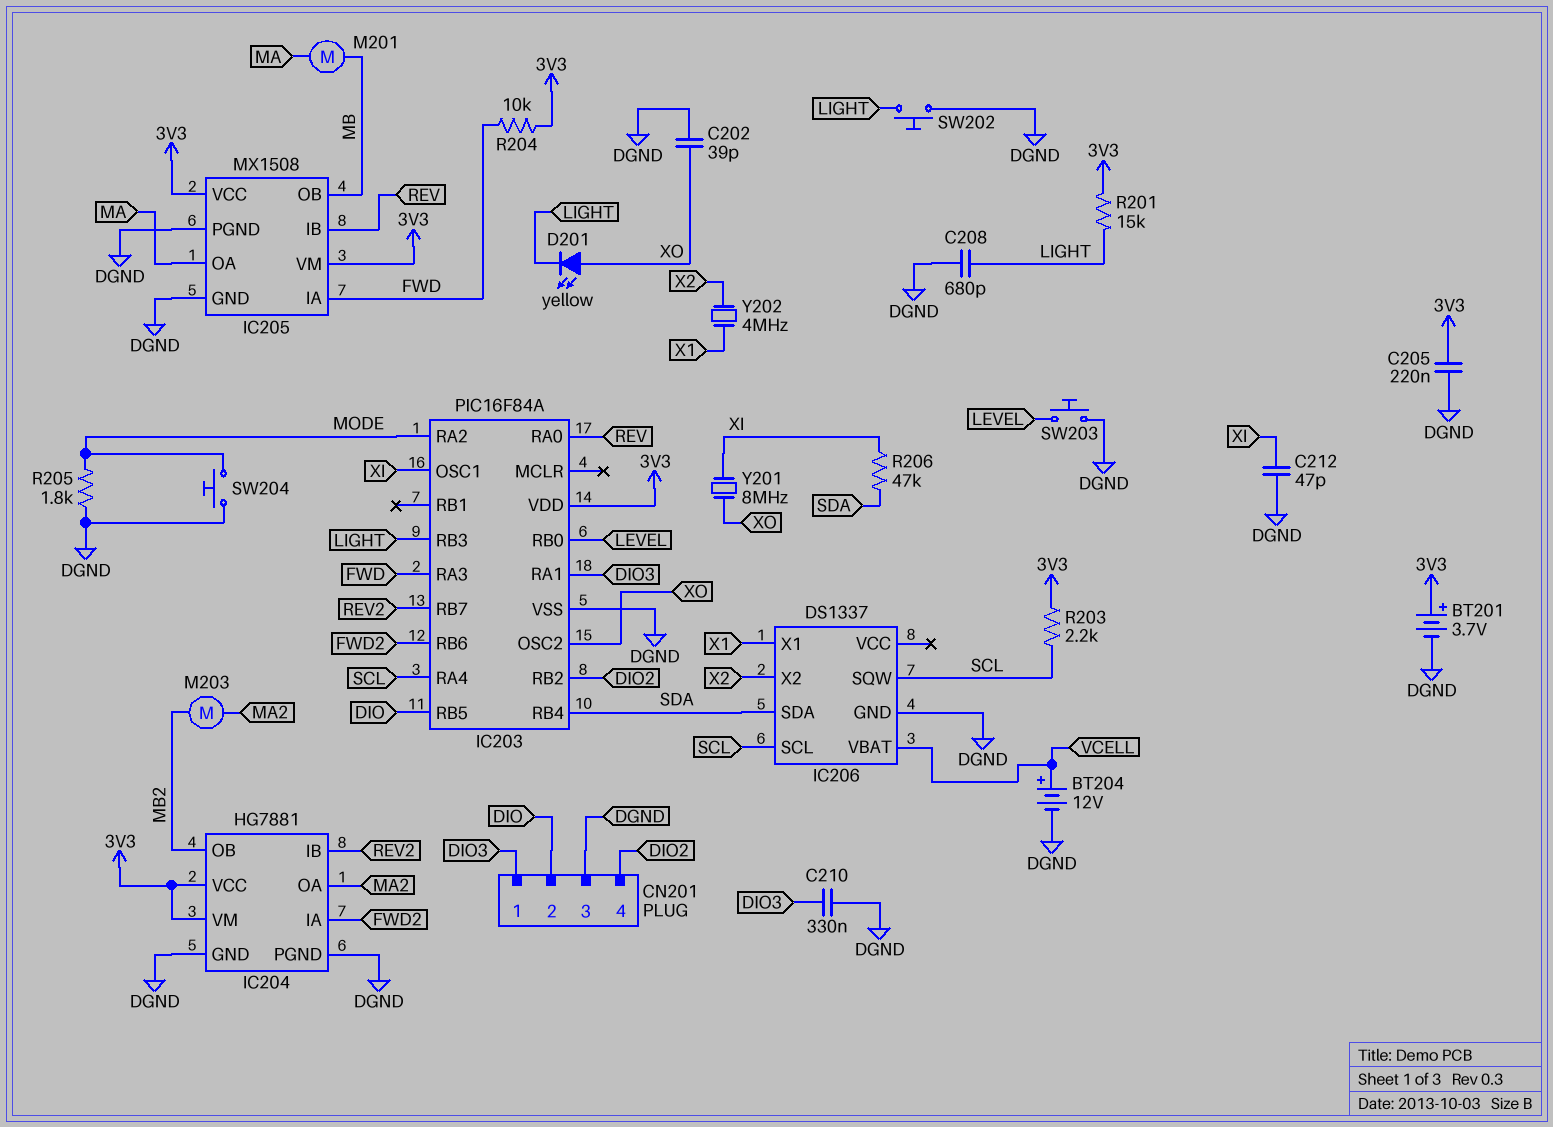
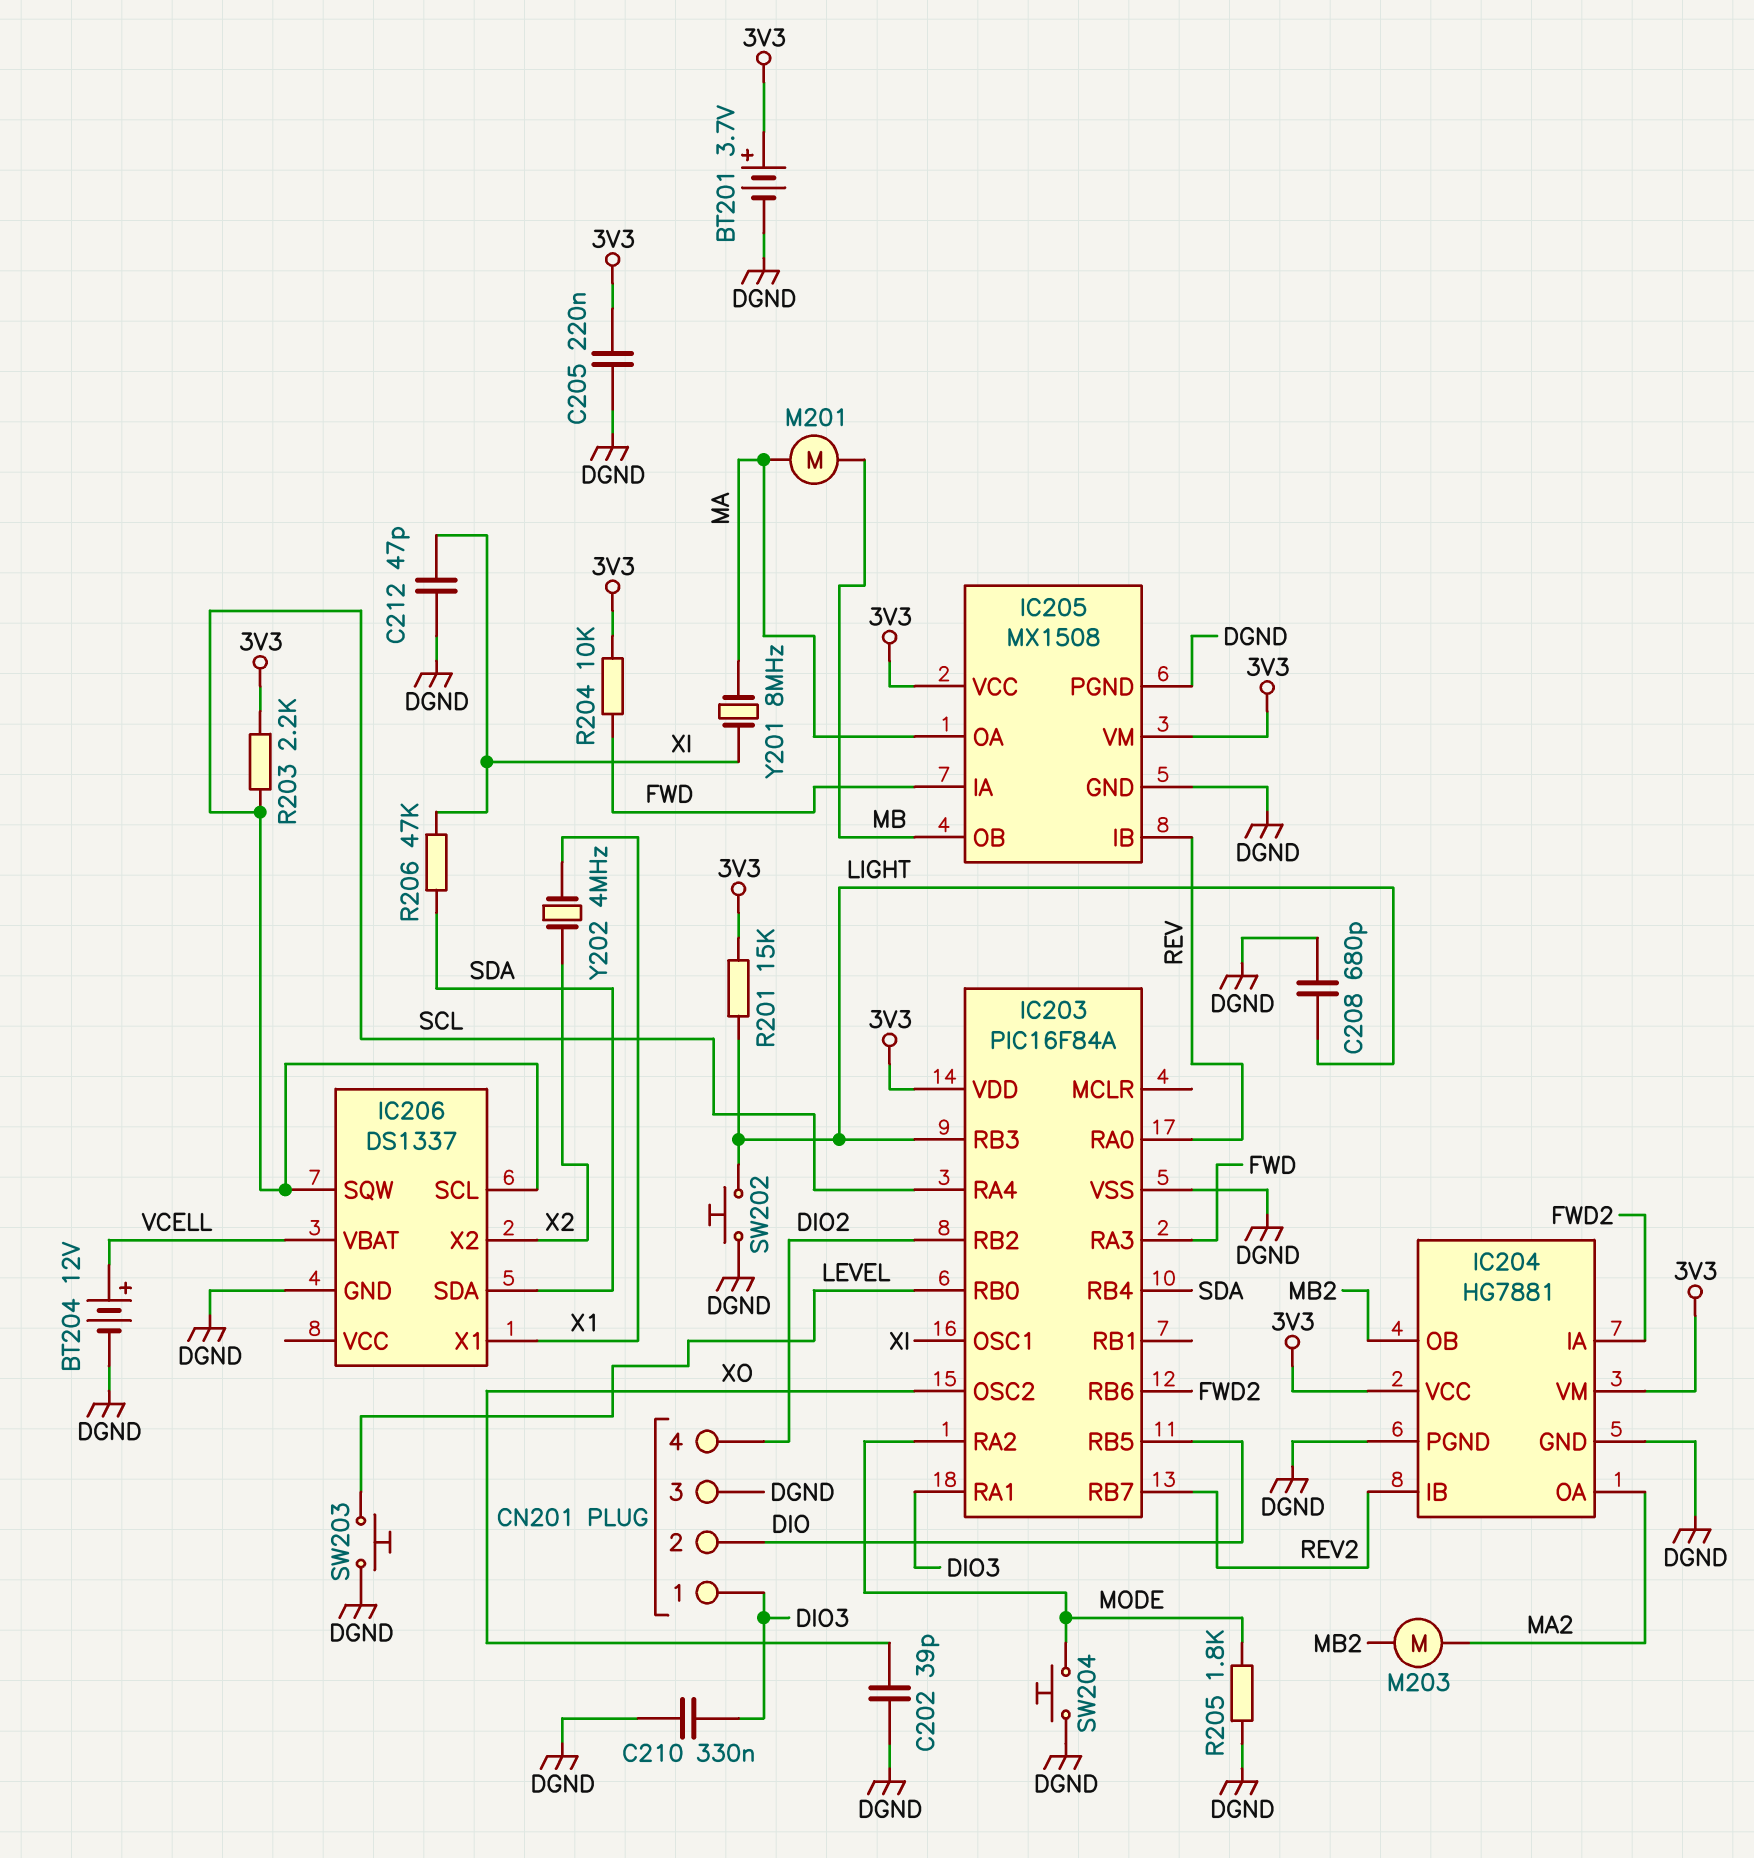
D201: LED yellow (A XO, K LIGHT) -> none
Y201: 8MHz (XI, XO) -> 8MHz (MA, XI)

